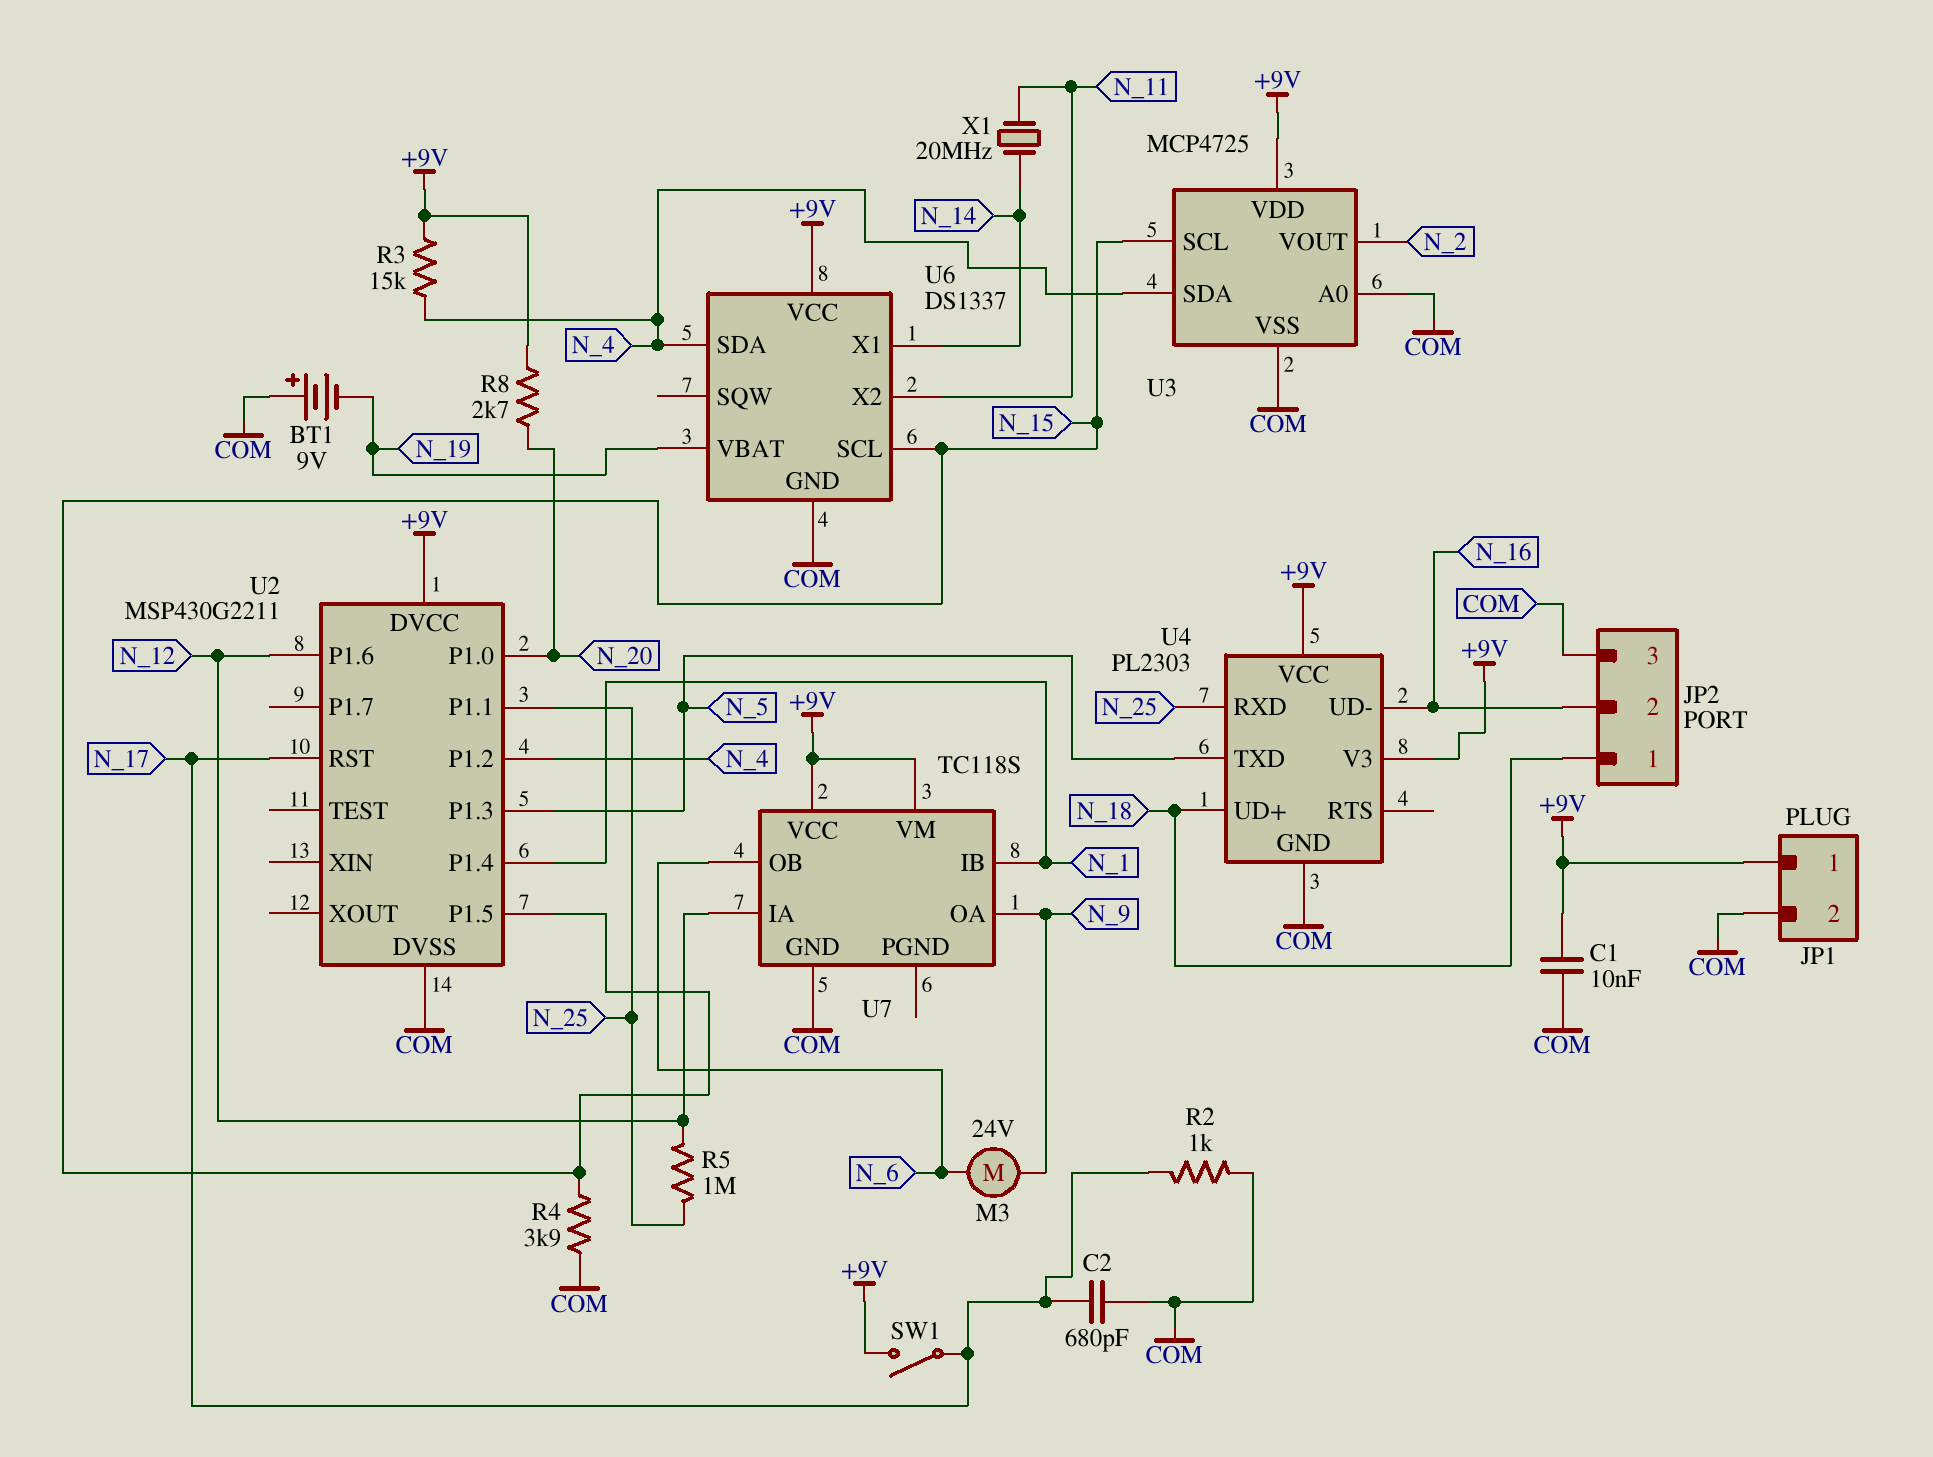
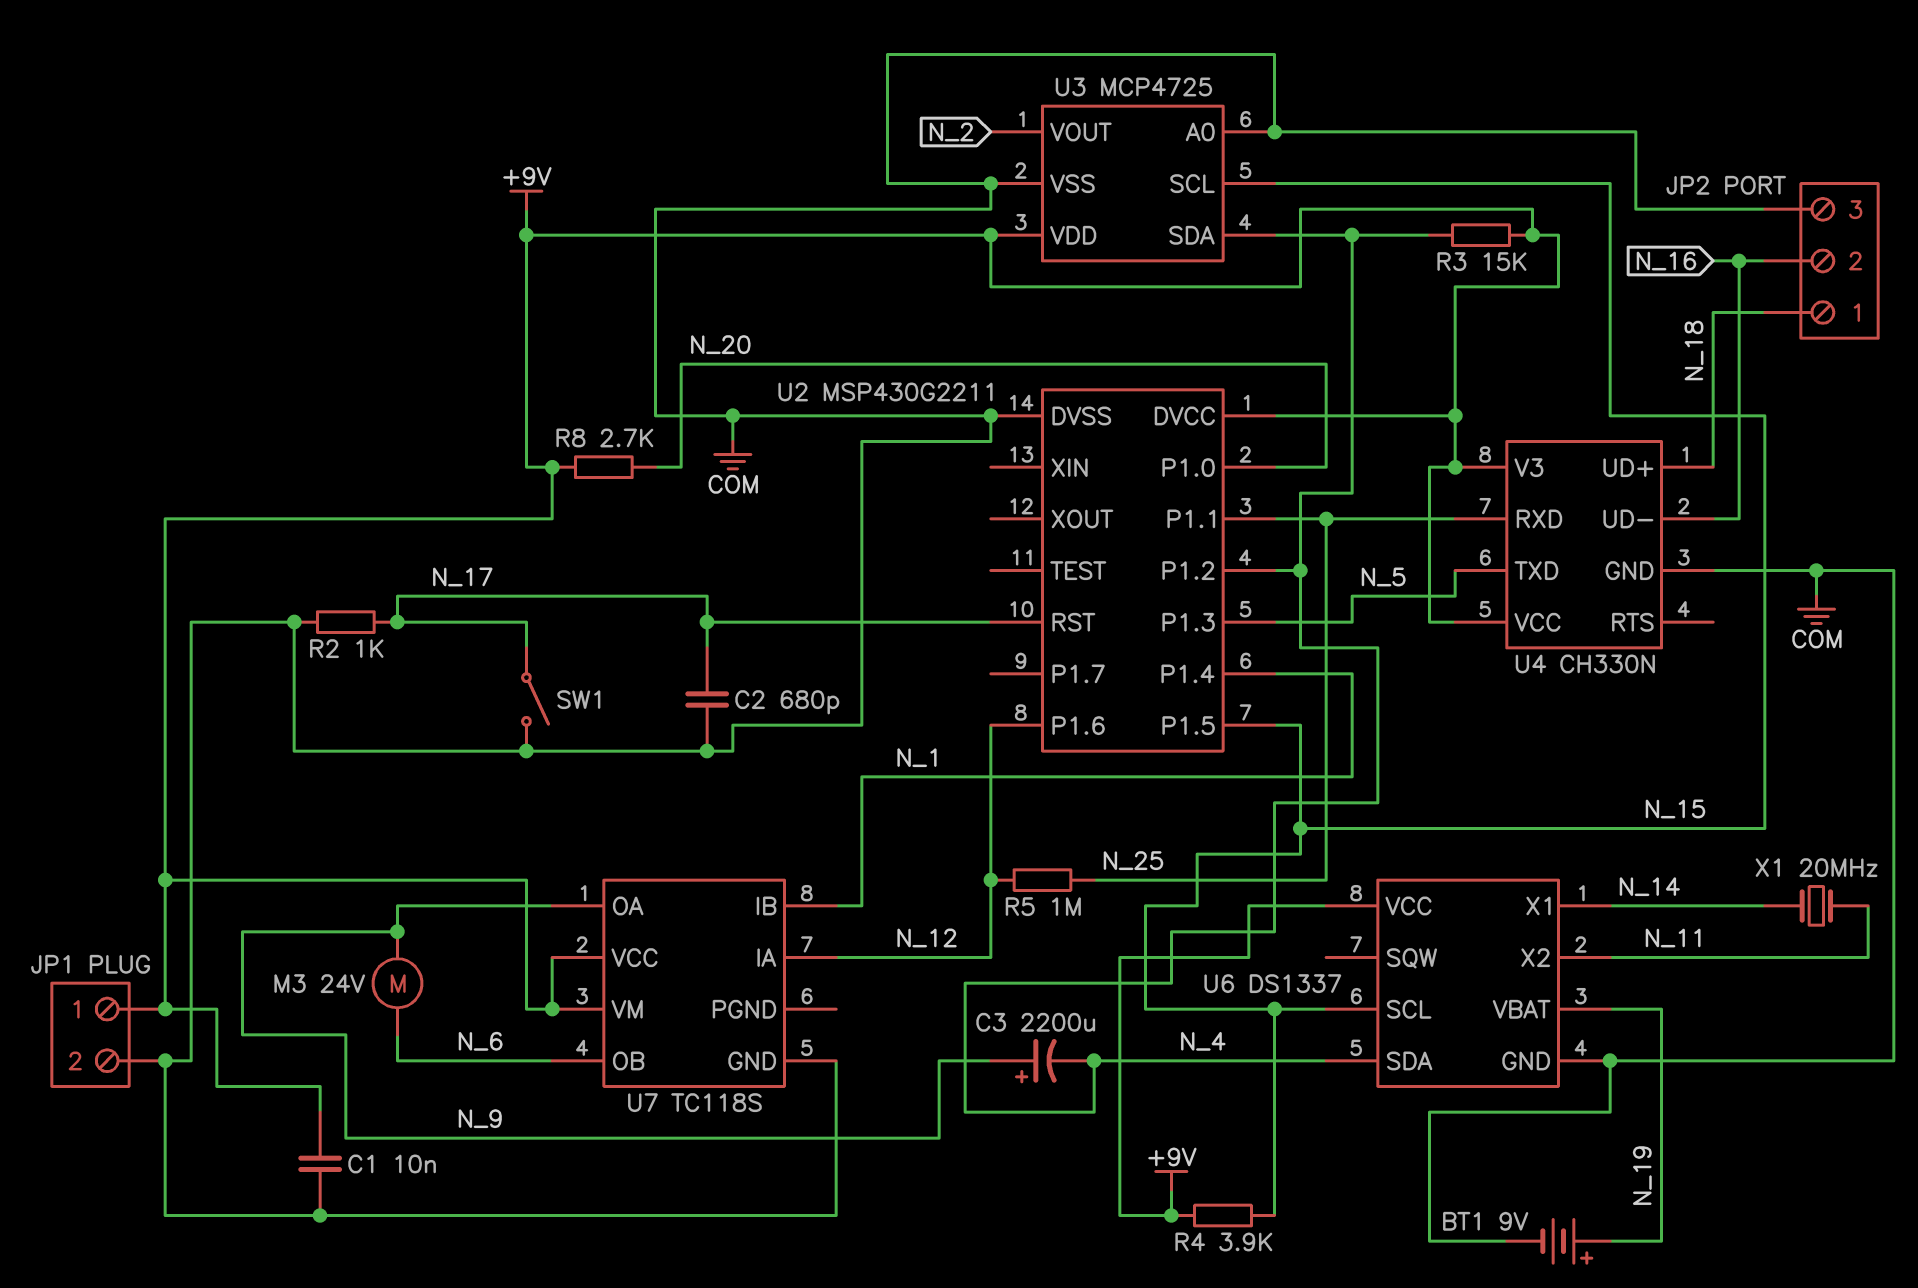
BT1: 9V (plus COM, minus N_19) -> 9V (plus N_19, minus COM)
C3: none -> 2200uF (plus N_9, minus N_4)
R4: 3.9k (COM, N_15) -> 3.9k (+9V, N_15)
SW1: switch (+9V, N_17) -> switch (COM, N_17)
U4: PL2303 -> CH330N

